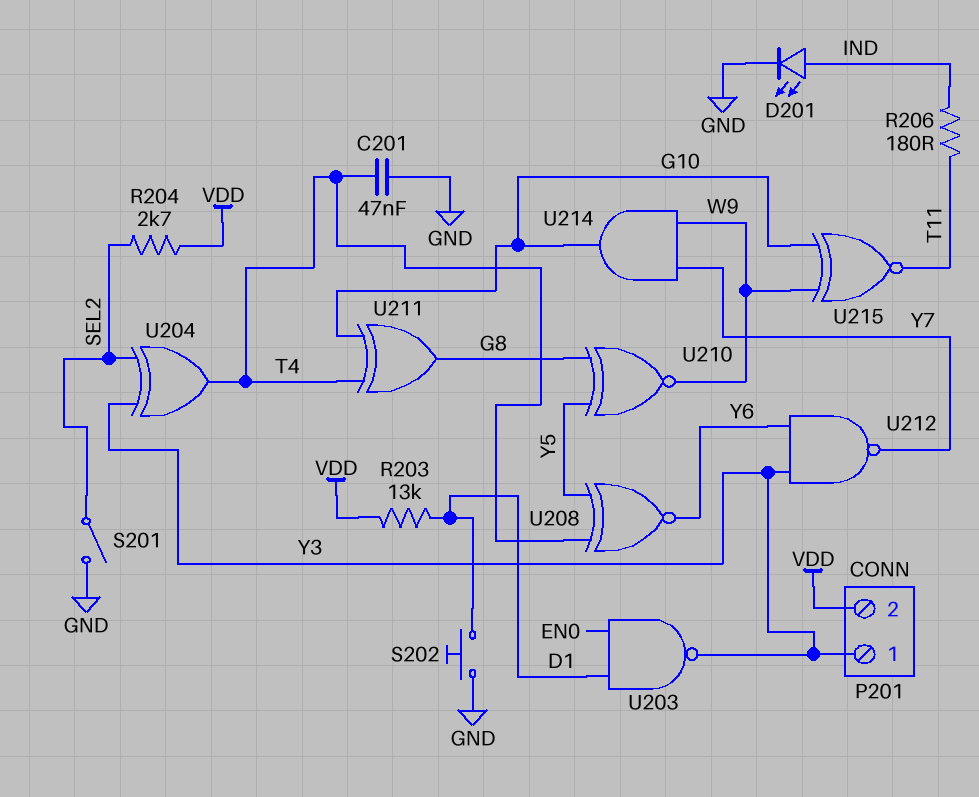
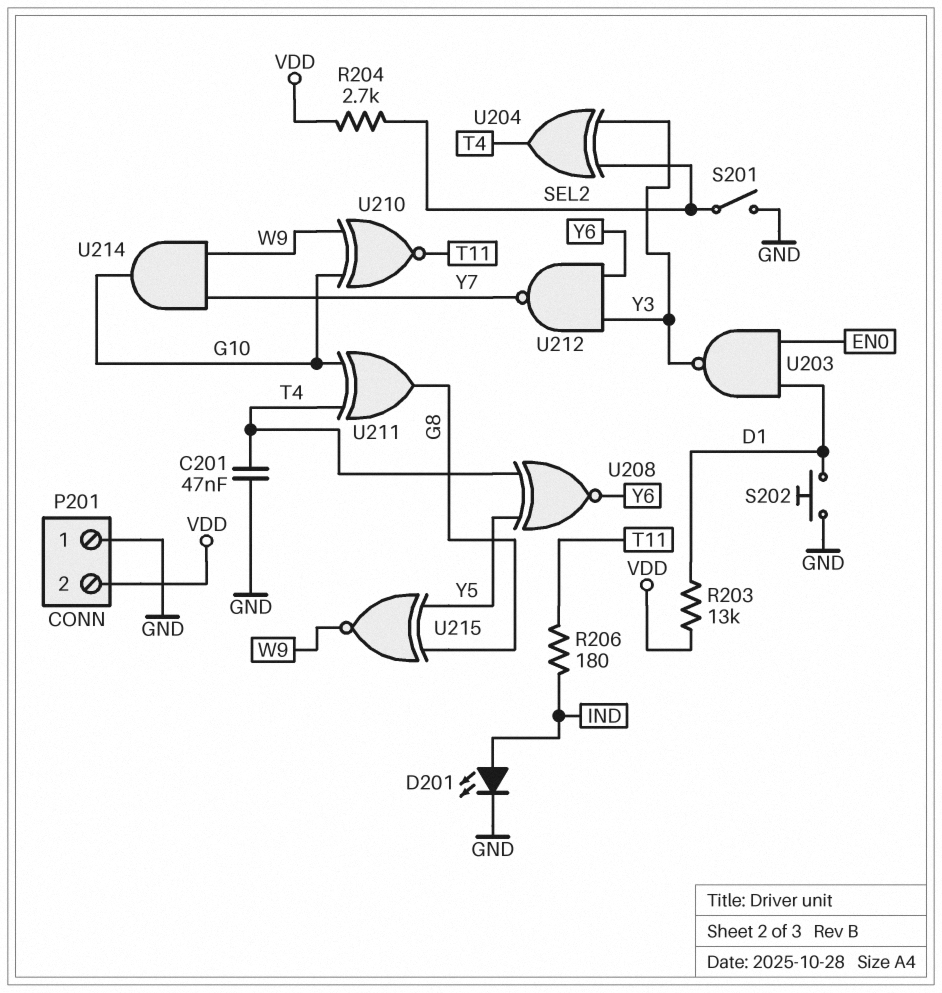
P201 pin 1: Y3 -> GND
U210: XNOR (in G8, in Y5, out W9) -> XNOR (in G10, in W9, out T11)
U215: XNOR (in G10, in W9, out T11) -> XNOR (in G8, in Y5, out W9)

